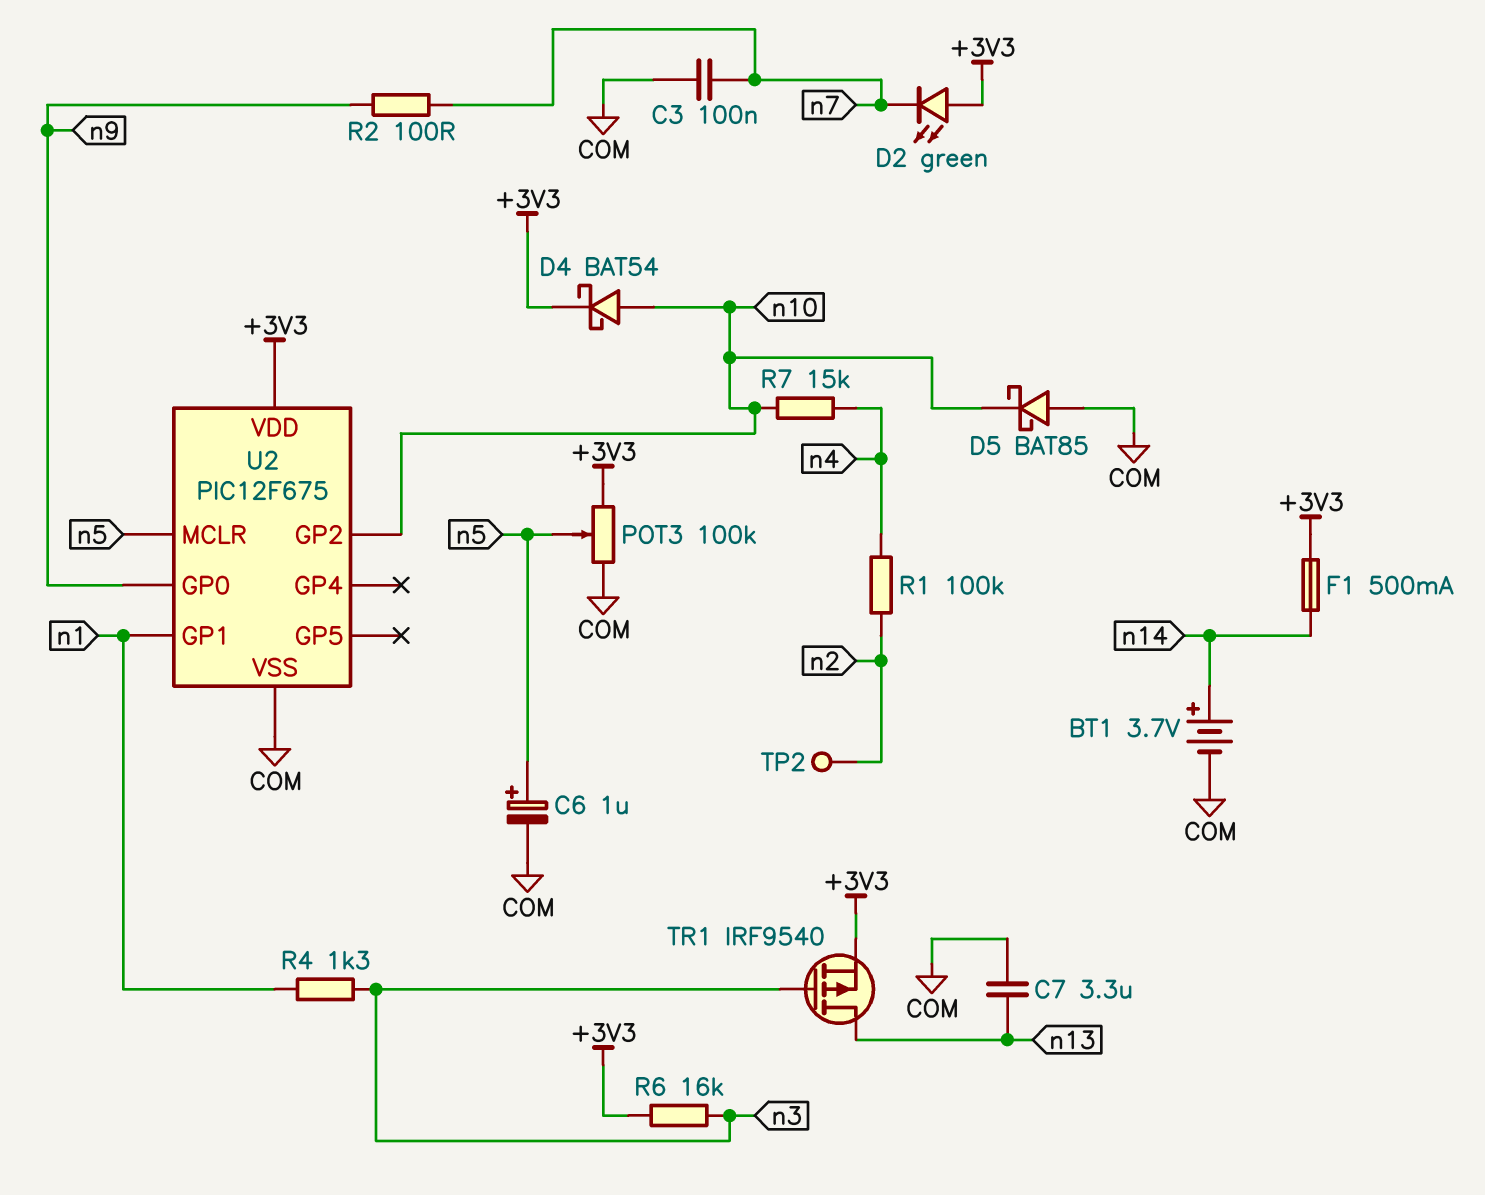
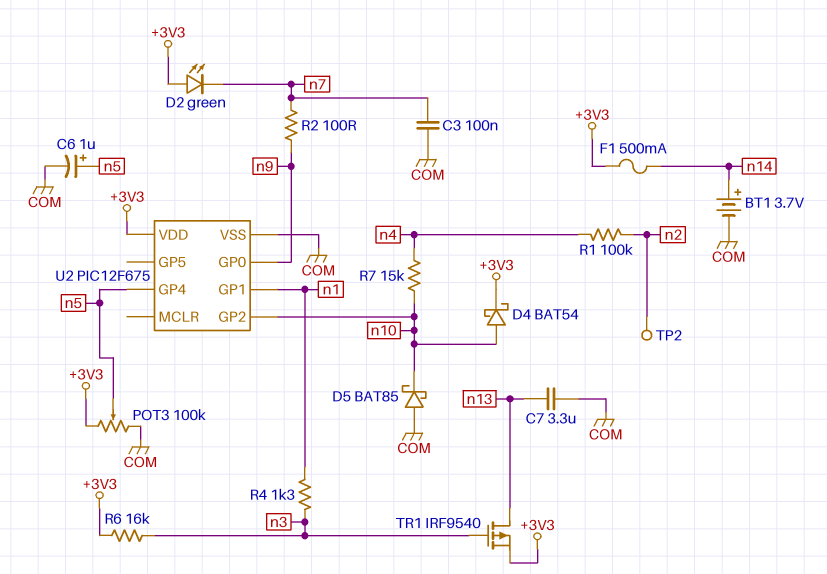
U2 pin GP4: none -> n5
U2 pin MCLR: n5 -> none

